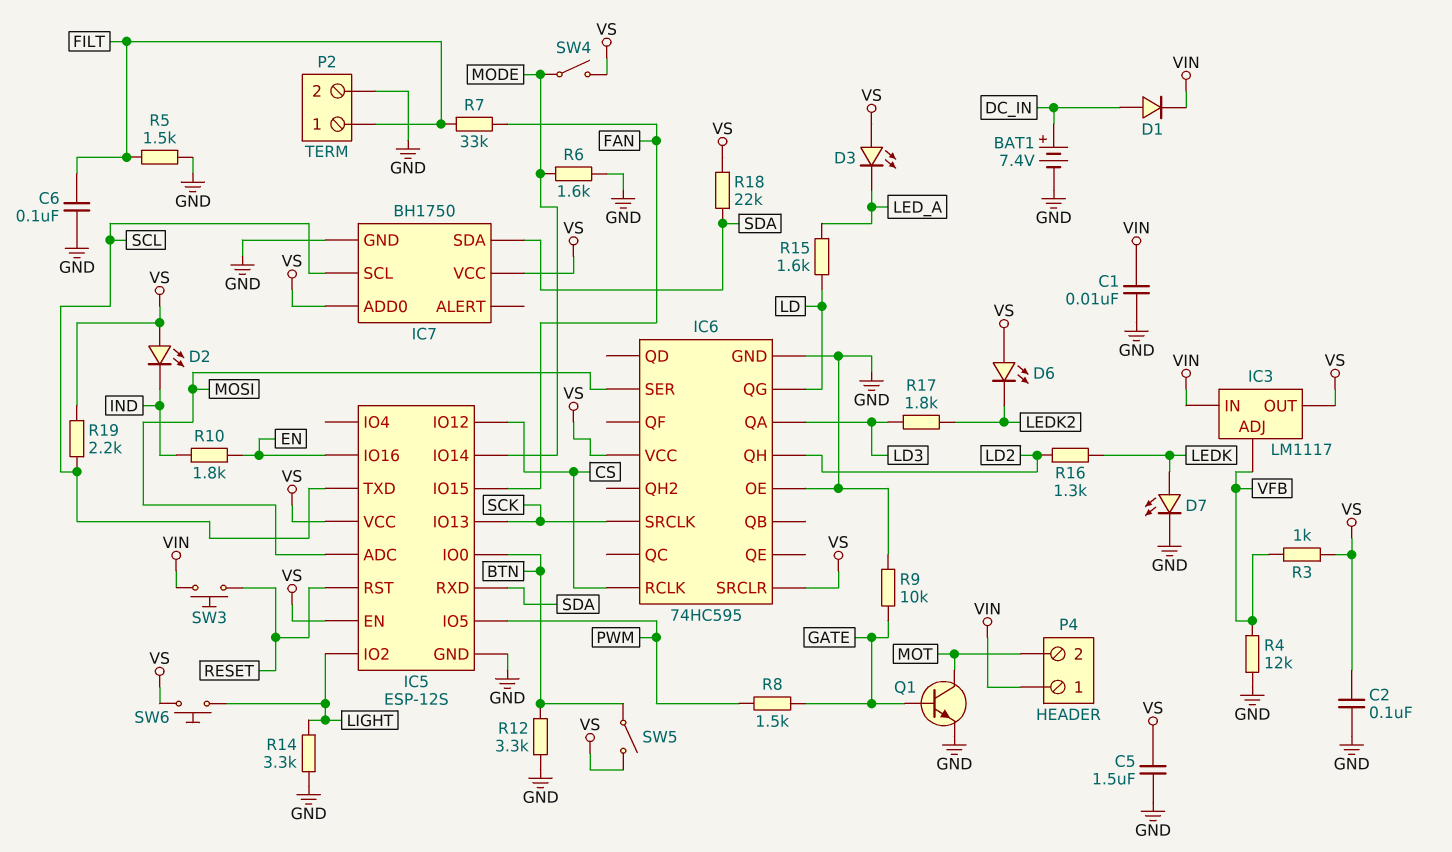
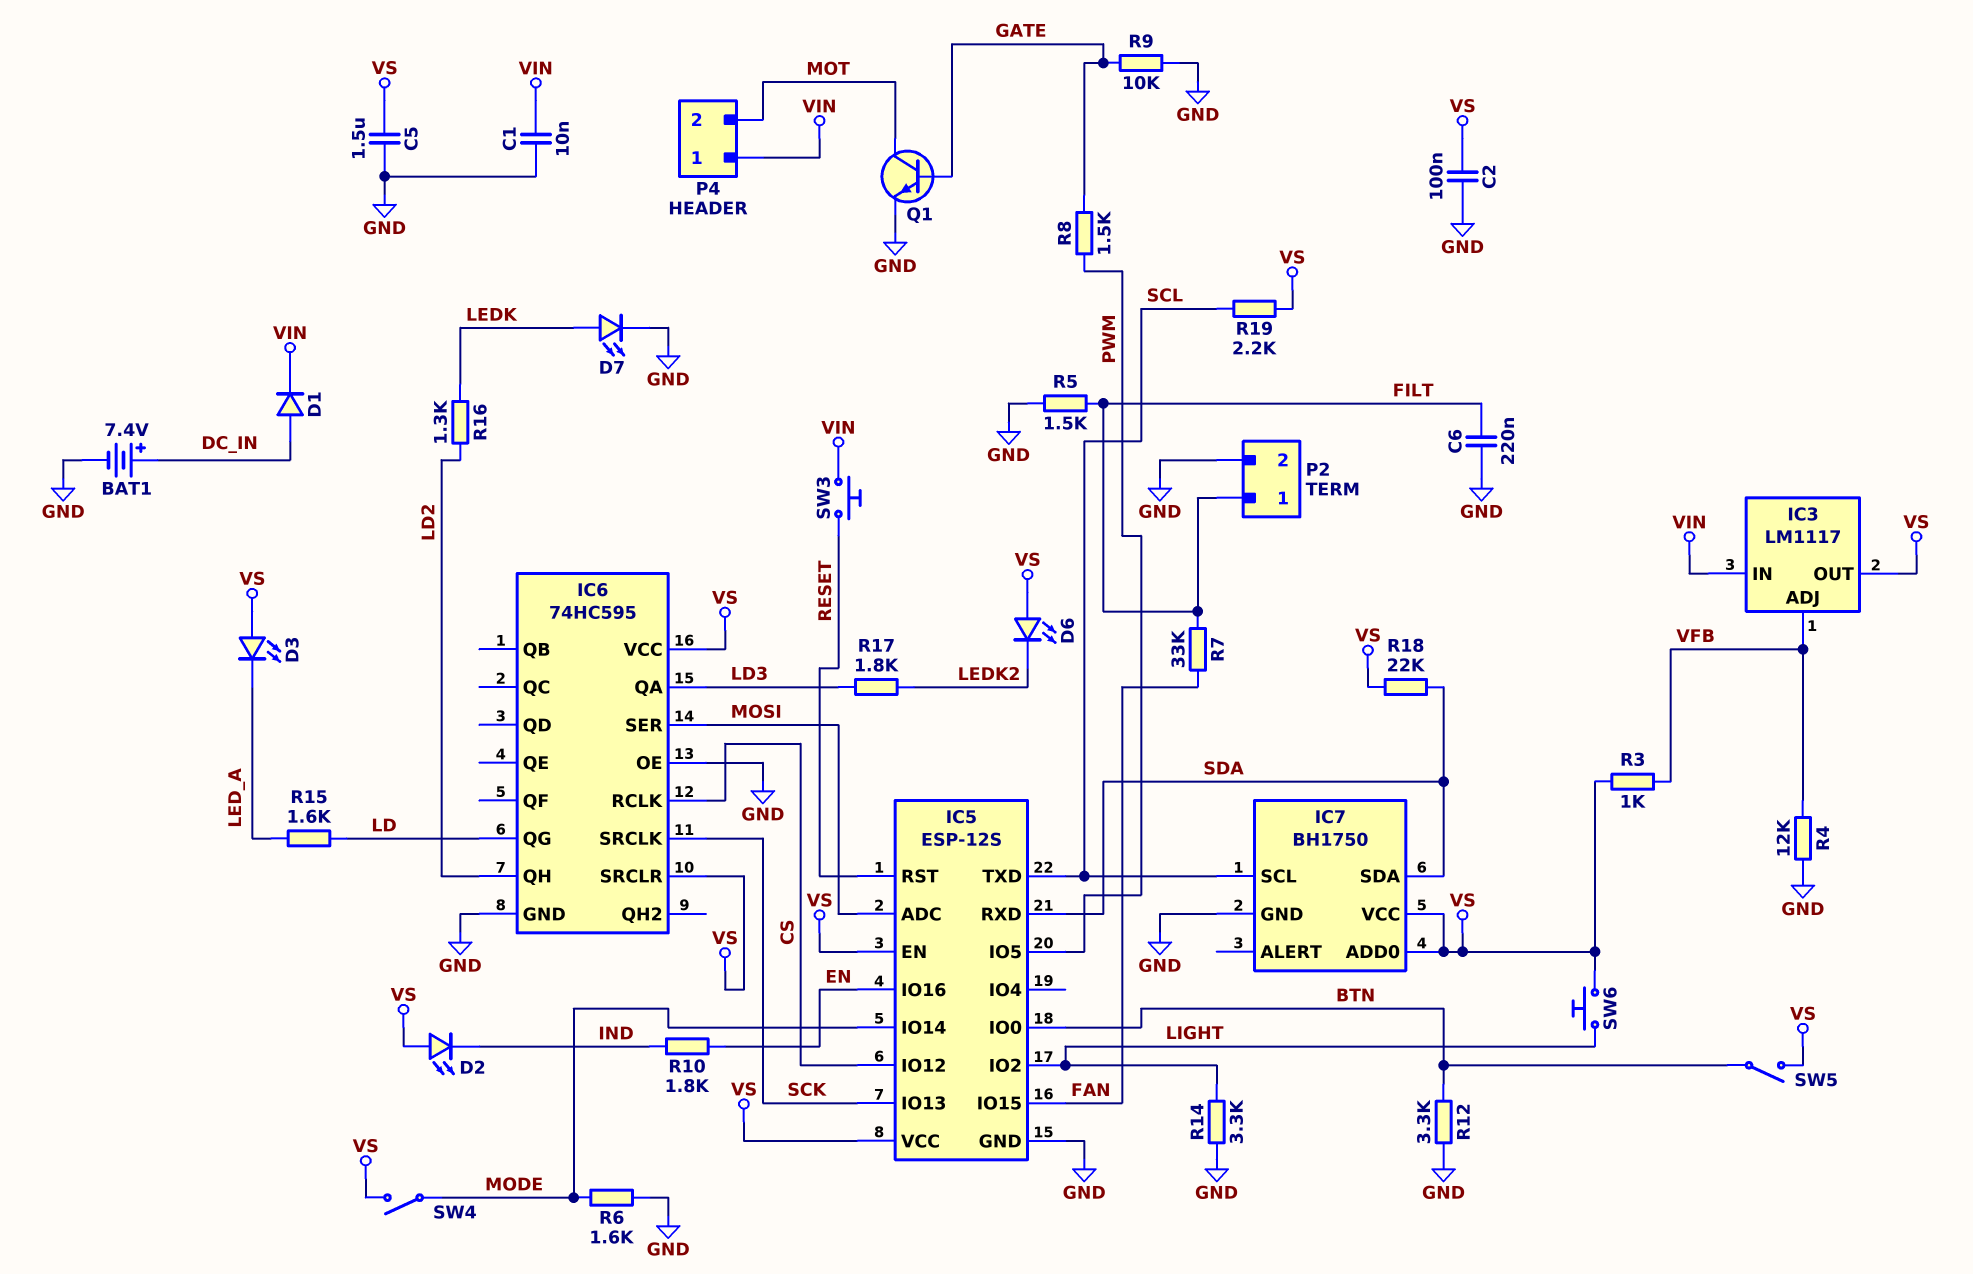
C6: 100nF (FILT, GND) -> 220nF (FILT, GND)

